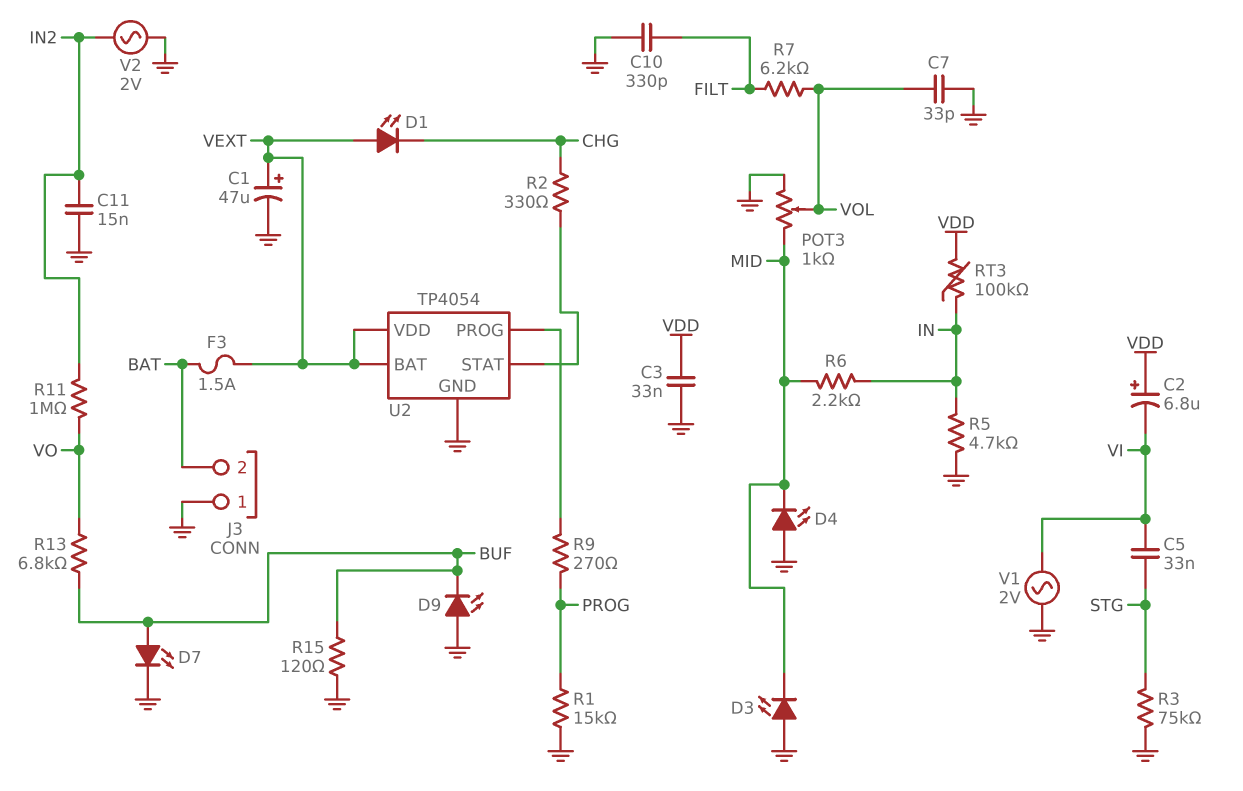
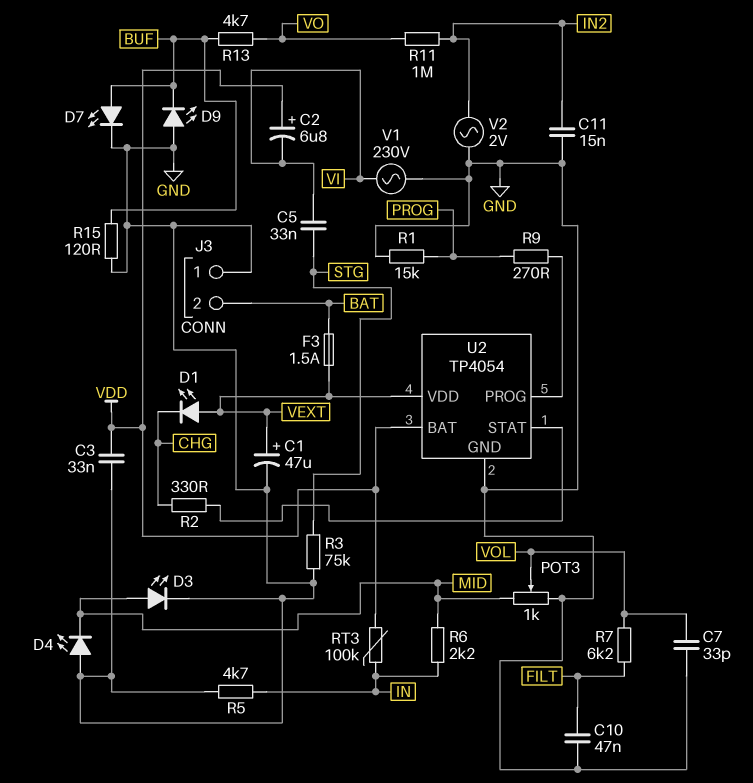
C10: 330pF (FILT, GND) -> 47nF (FILT, GND)
D3: LED (A GND, K MID) -> LED (A MID, K GND)
R13: 6.8k (BUF, VO) -> 4.7k (BUF, VO)
U2 pin BAT: VEXT -> VDD
V1: AC 2V (GND, VI) -> AC 230V (GND, VI)

